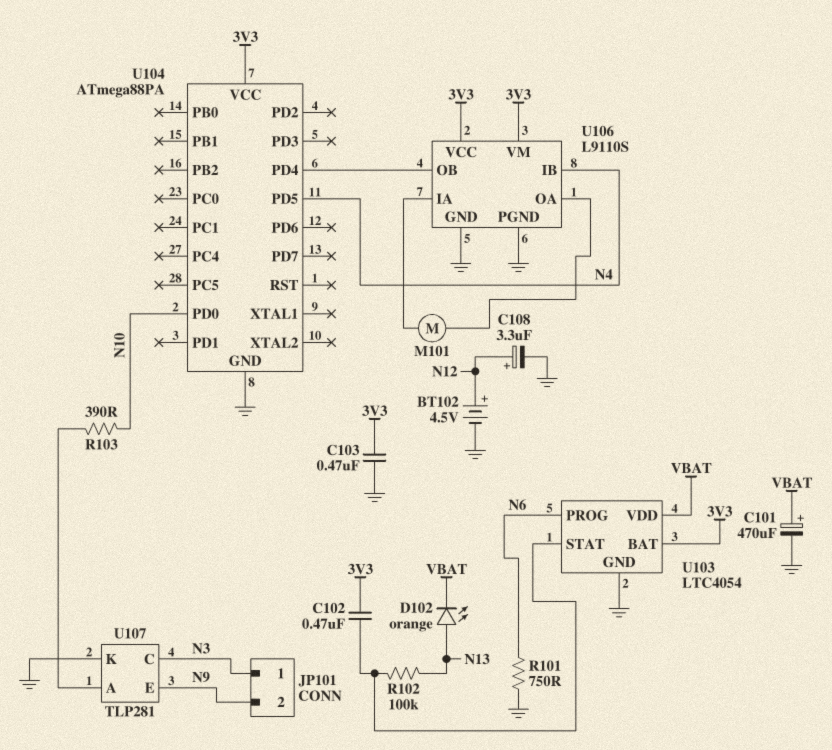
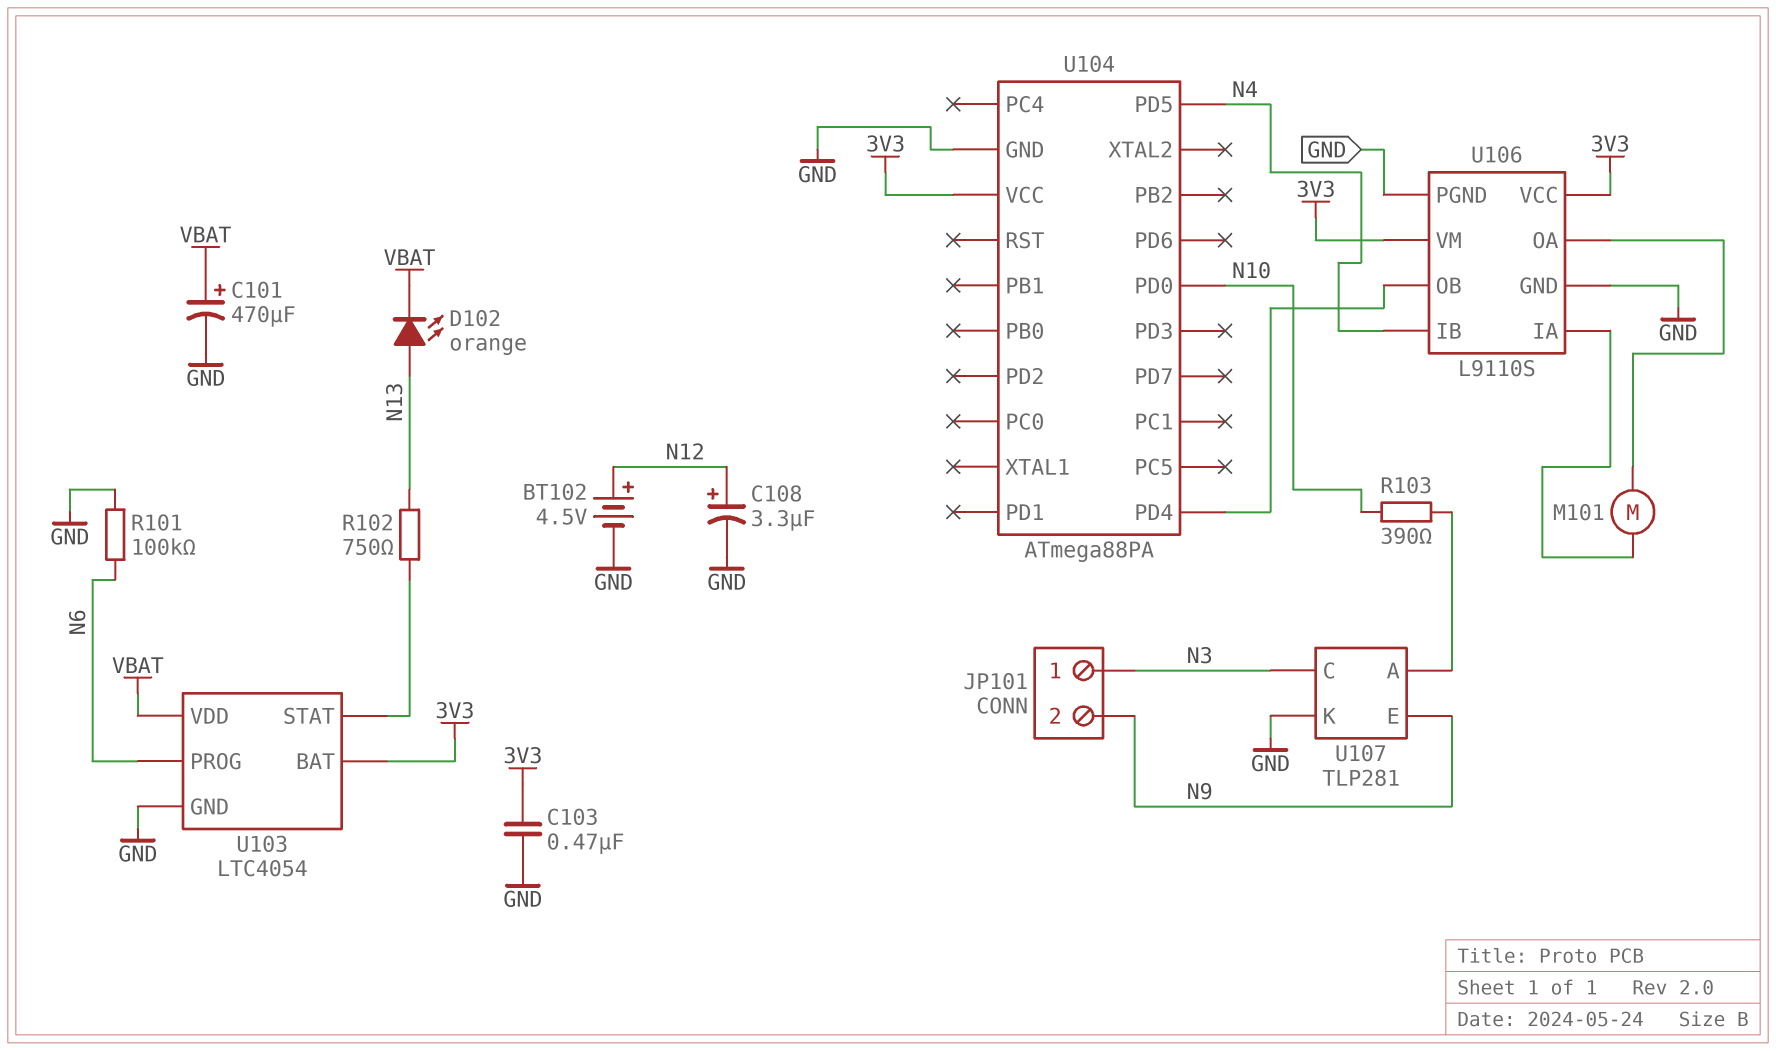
C102: 470nF (3V3, U103/STAT) -> none
R101: 750 (GND, N6) -> 100k (GND, N6)
R102: 100k (N13, U103/STAT) -> 750 (N13, U103/STAT)

